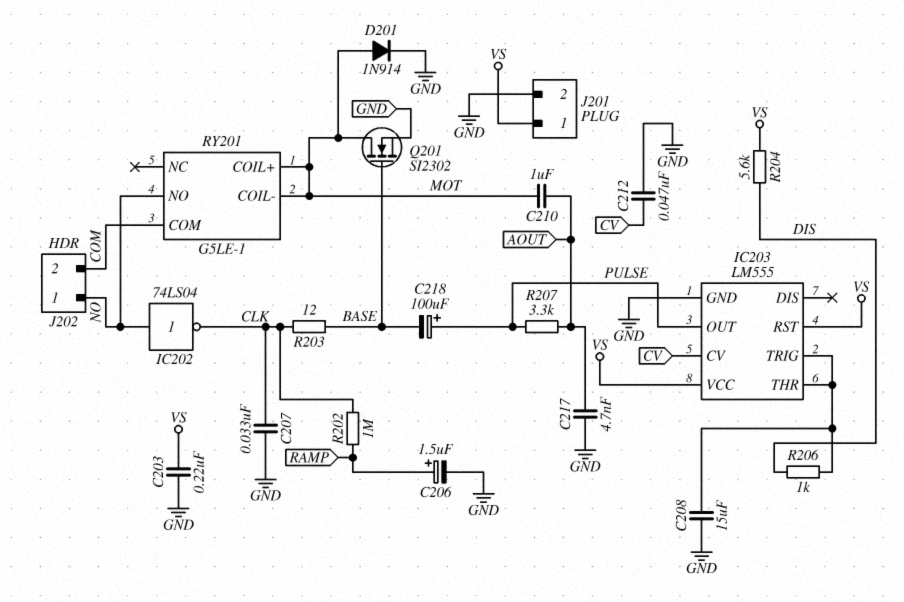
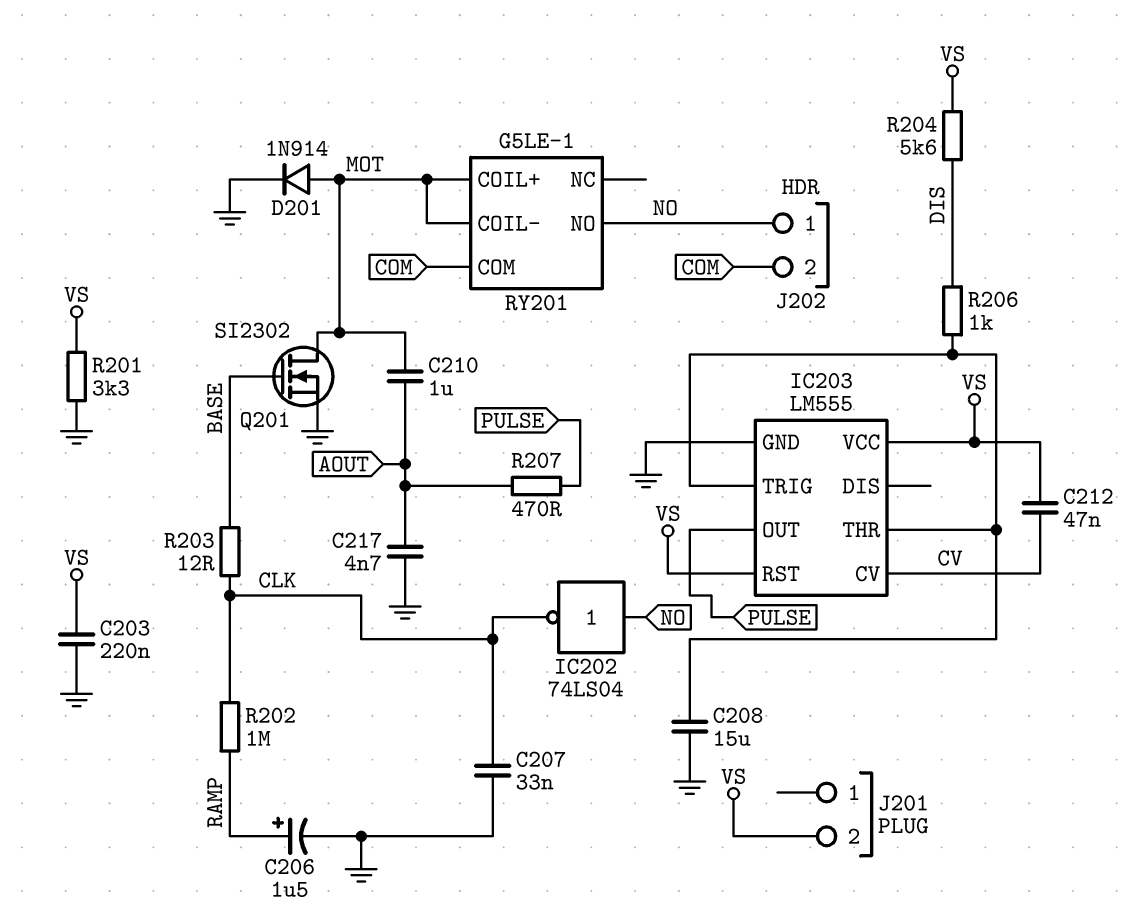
C212: 47nF (CV, GND) -> 47nF (CV, VS)
C218: 100uF (plus PULSE, minus BASE) -> none
J201 pin 1: VS -> none
J201 pin 2: GND -> VS
R201: none -> 3.3k (GND, VS)
R207: 3.3k (AOUT, PULSE) -> 470 (AOUT, PULSE)

